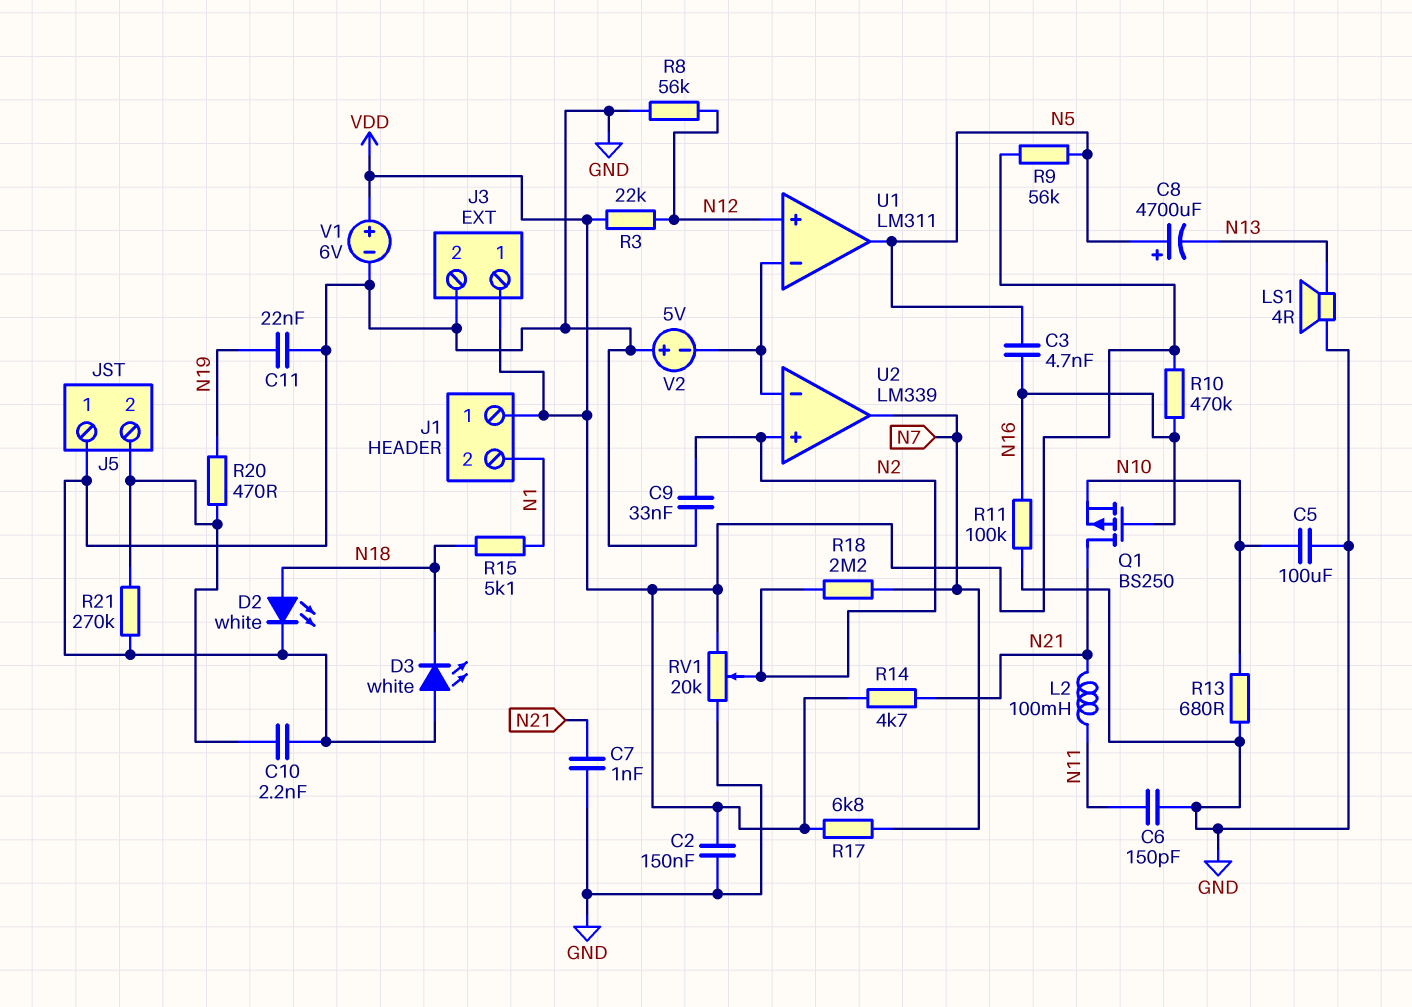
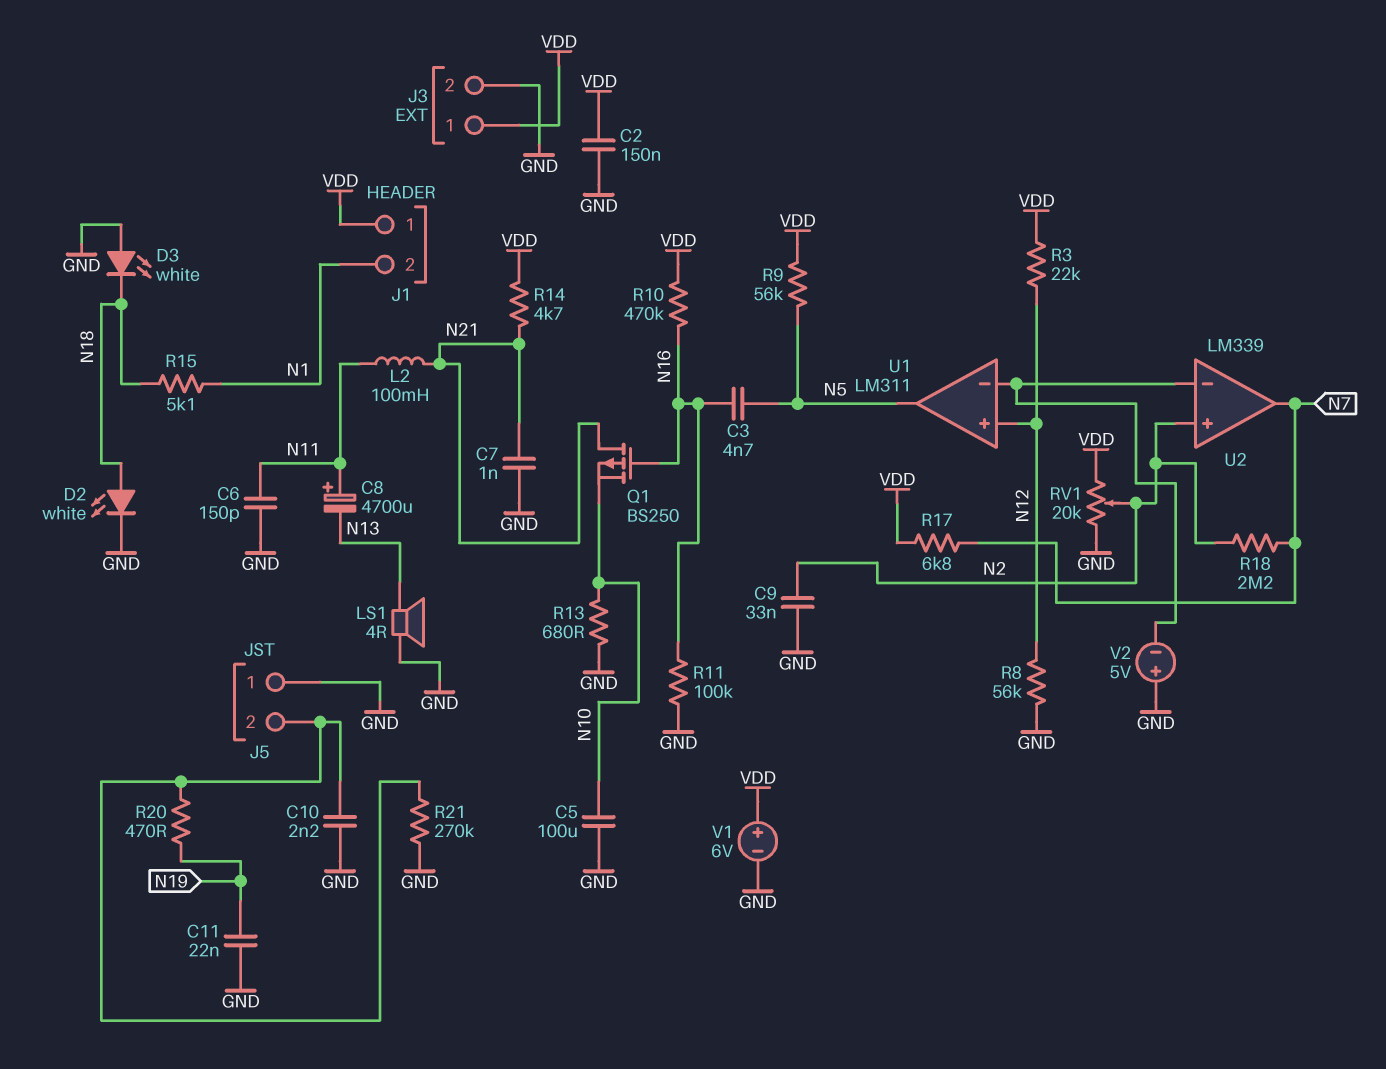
C8: 4700uF (plus N5, minus N13) -> 4700uF (plus N11, minus N13)

